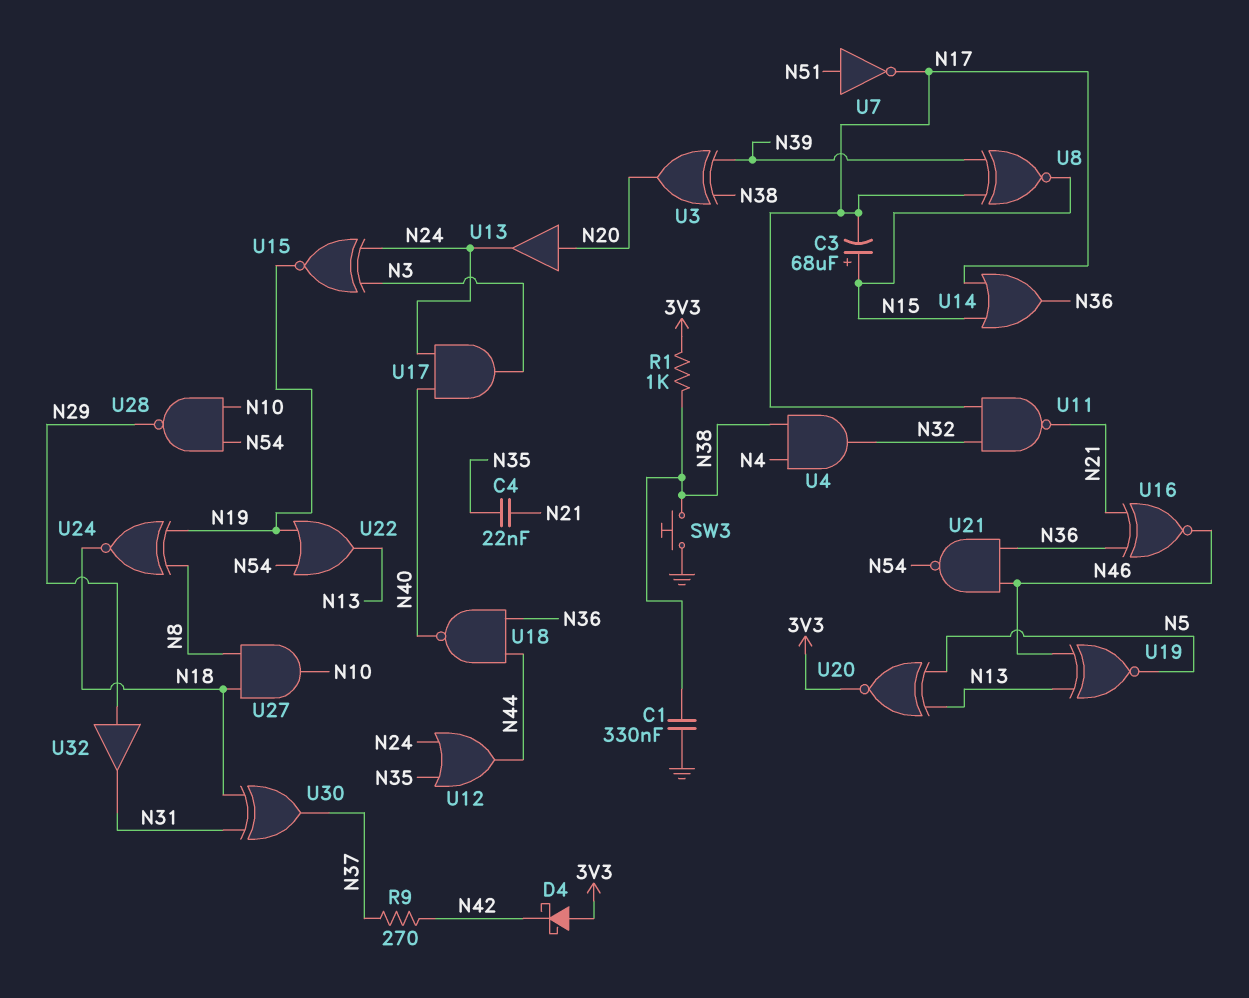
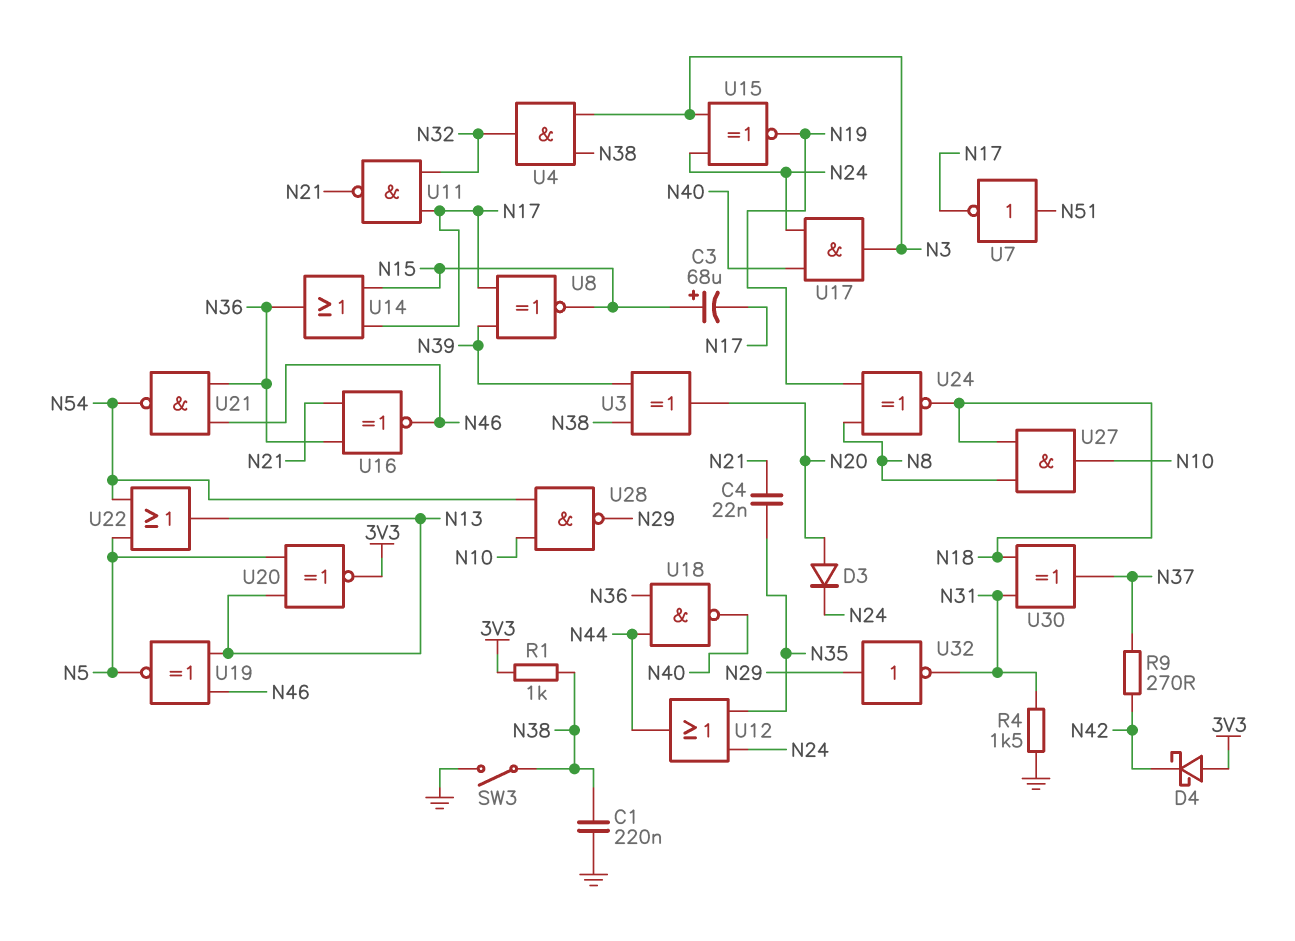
C1: 330nF (GND, N38) -> 220nF (GND, N38)
D3: none -> diode (A N20, K N24)
R4: none -> 1.5k (GND, N31)
SW3: button (GND, N38) -> switch (GND, N38)
U4: AND (in N4, in N38, out N32) -> AND (in N3, in N38, out N32)
U13: buffer (in N20, out N24) -> none
U22: OR (in N19, in N54, out N13) -> OR (in N5, in N54, out N13)
U32: buffer (in N29, out N31) -> NOT (in N29, out N31)

